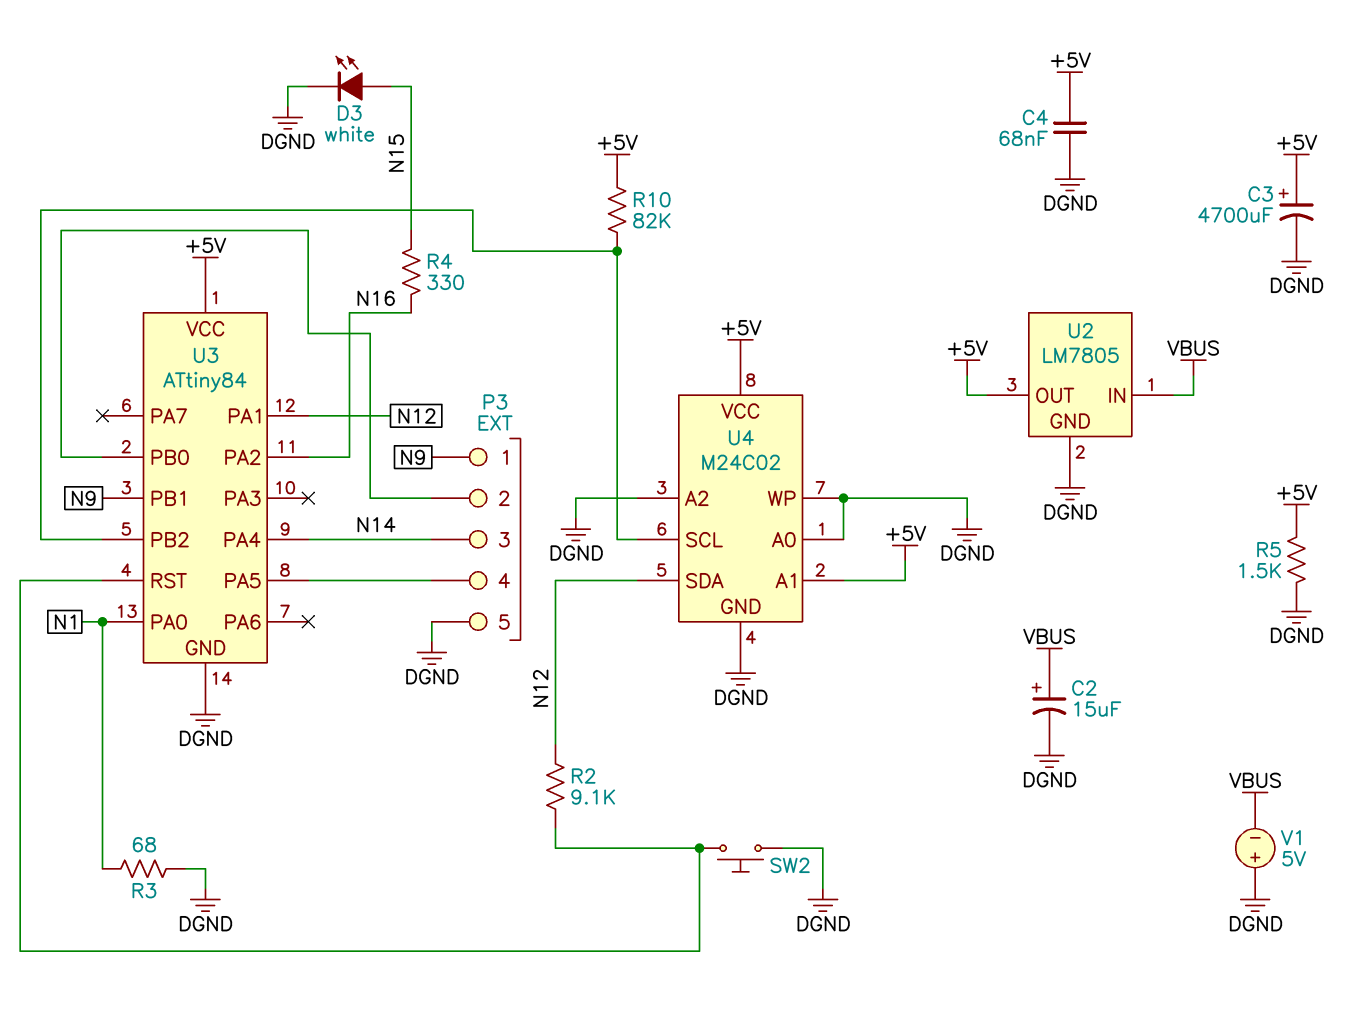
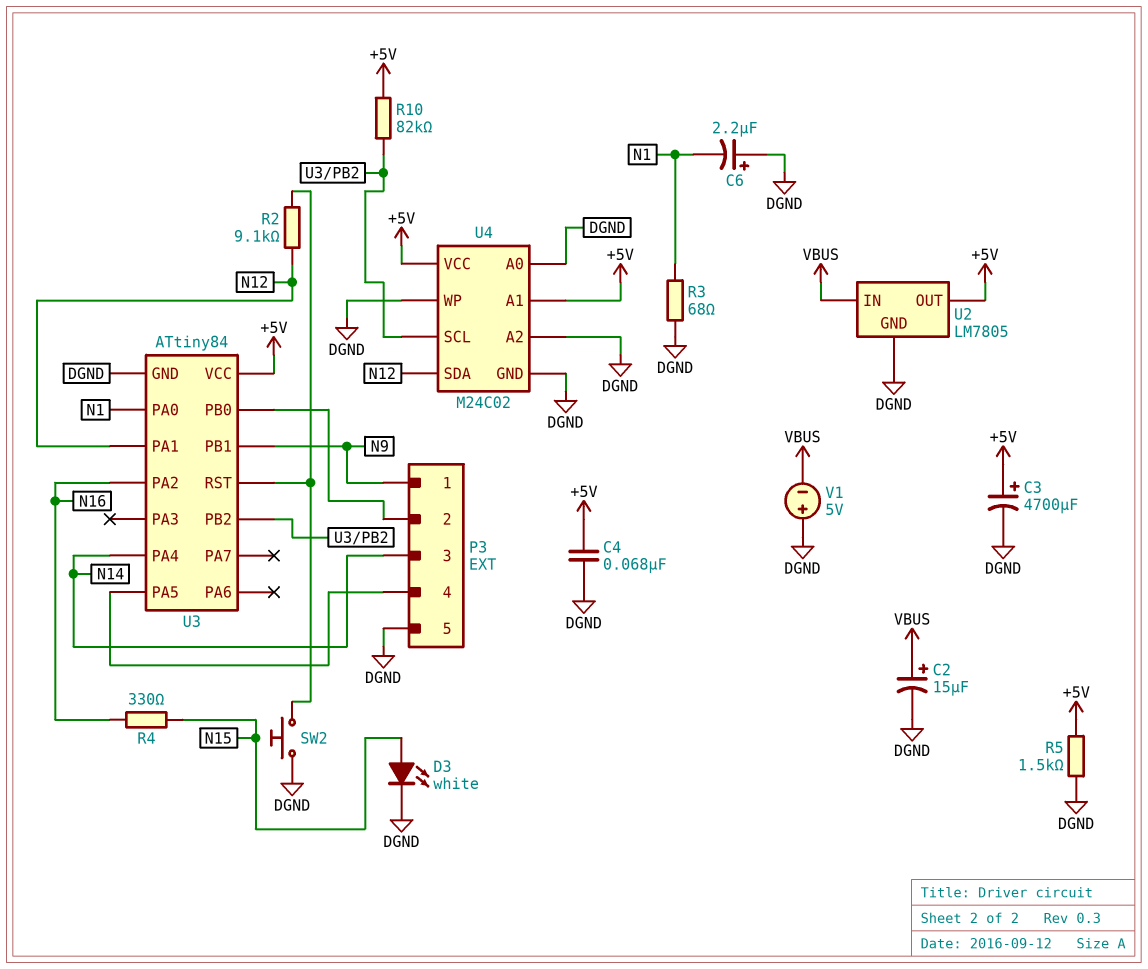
C6: none -> 2.2uF (plus DGND, minus N1)

